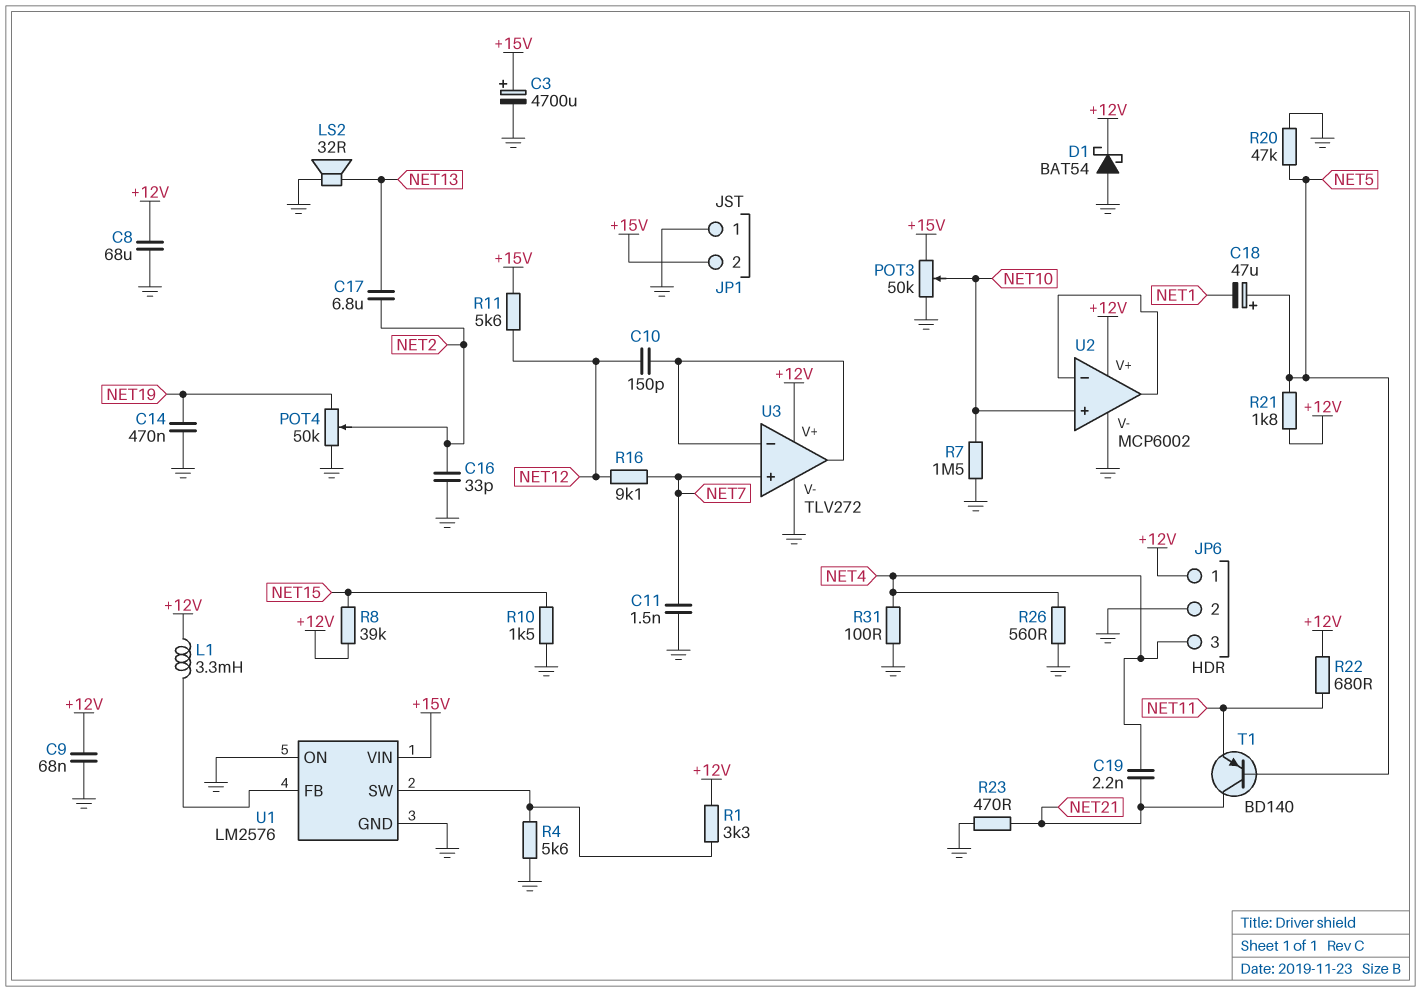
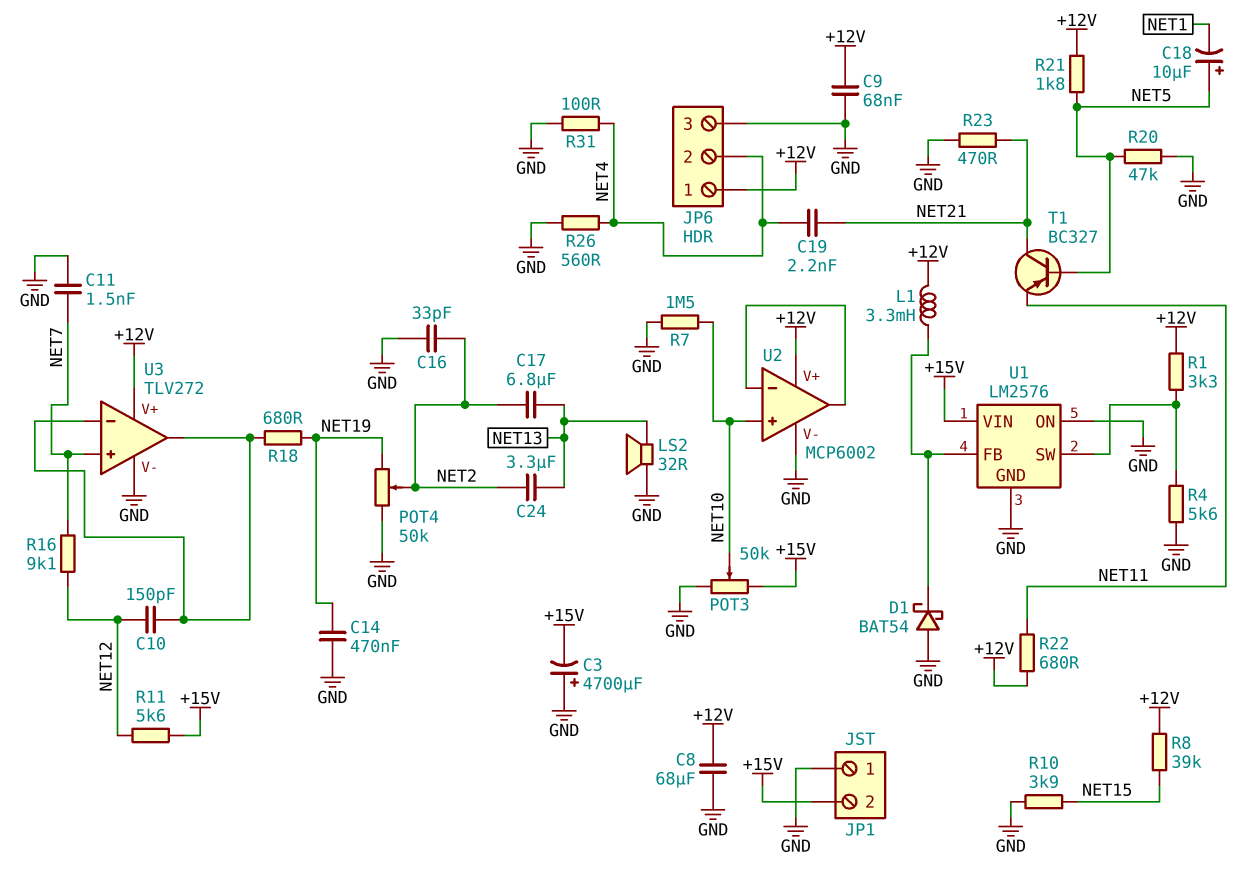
C3: 4700uF (plus +15V, minus GND) -> 4700uF (plus GND, minus +15V)
C18: 47uF (plus NET5, minus NET1) -> 10uF (plus NET5, minus NET1)
C24: none -> 3.3uF (NET2, NET13)
D1: schottky BAT54 (A GND, K +12V) -> schottky BAT54 (A GND, K U1/FB)
JP6 pin 2: GND -> NET4
JP6 pin 3: NET4 -> GND
R10: 1.5k (GND, NET15) -> 3.9k (GND, NET15)
R18: none -> 680 (NET19, U3/in-)
T1: PNP BD140 (B NET5, C NET21, E NET11) -> PNP BC327 (B NET5, C NET21, E NET11)

